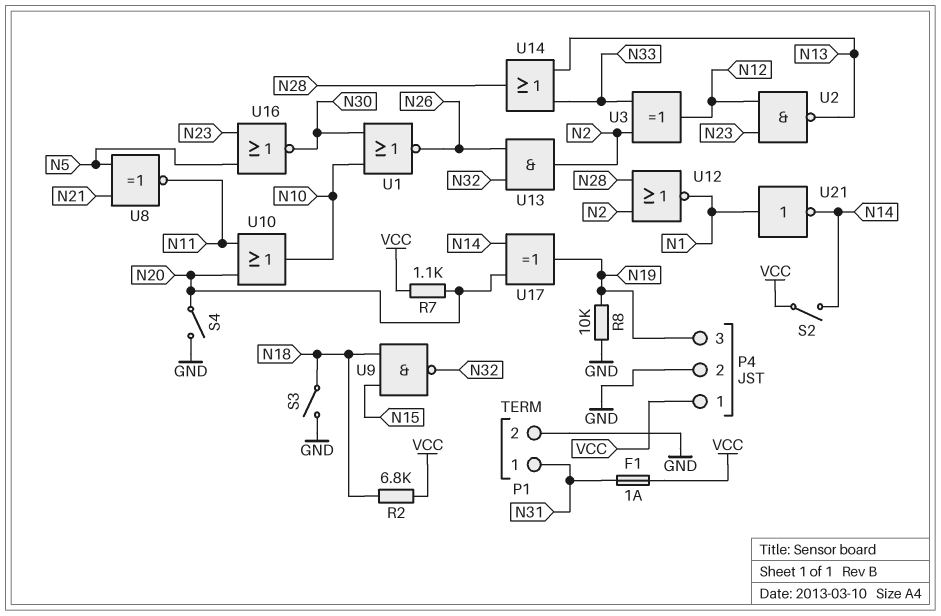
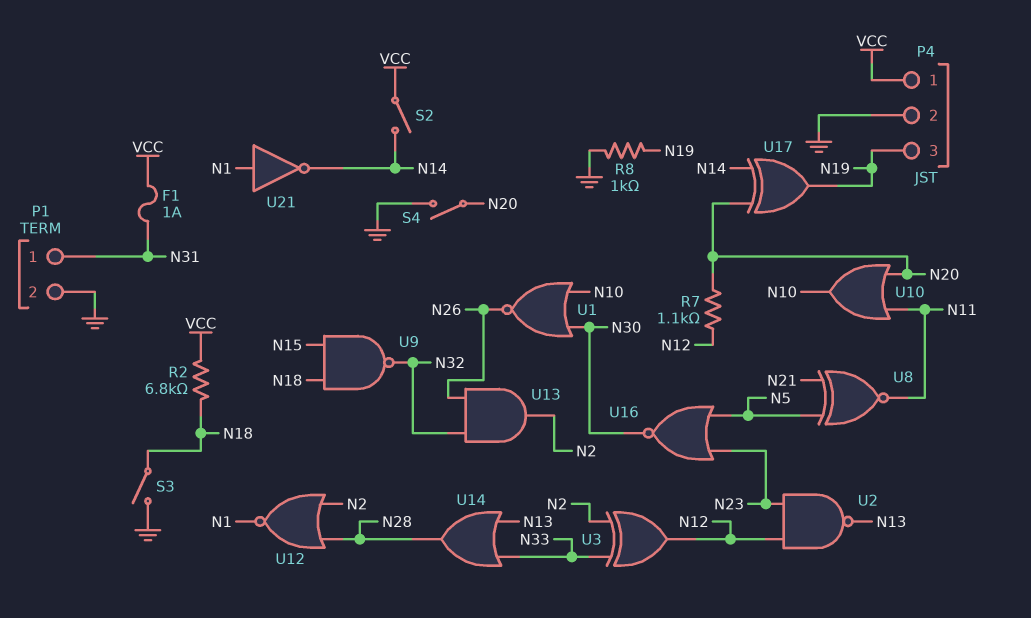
R7: 1.1k (N20, VCC) -> 1.1k (N12, N20)
R8: 10k (GND, N19) -> 1k (GND, N19)

